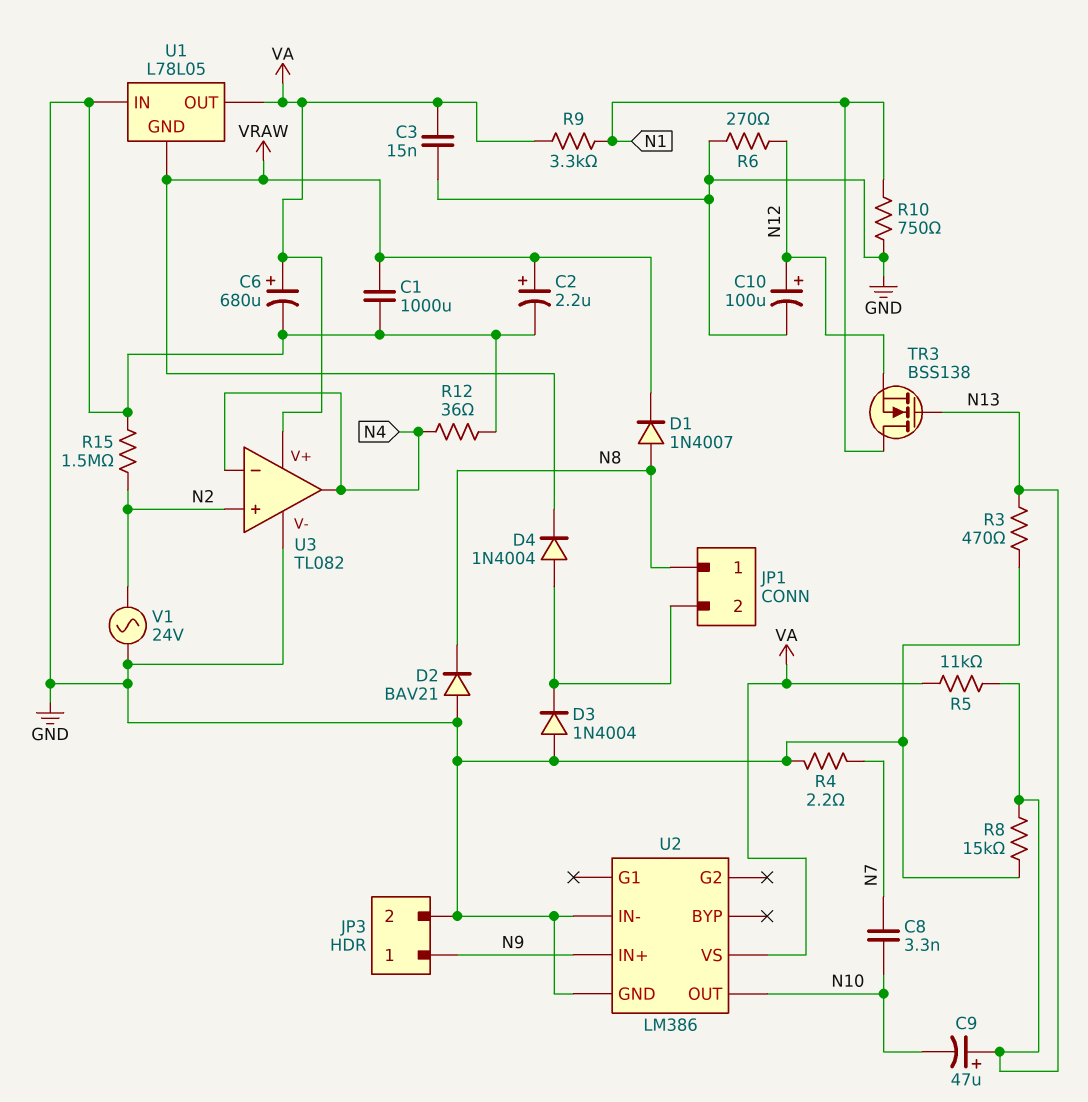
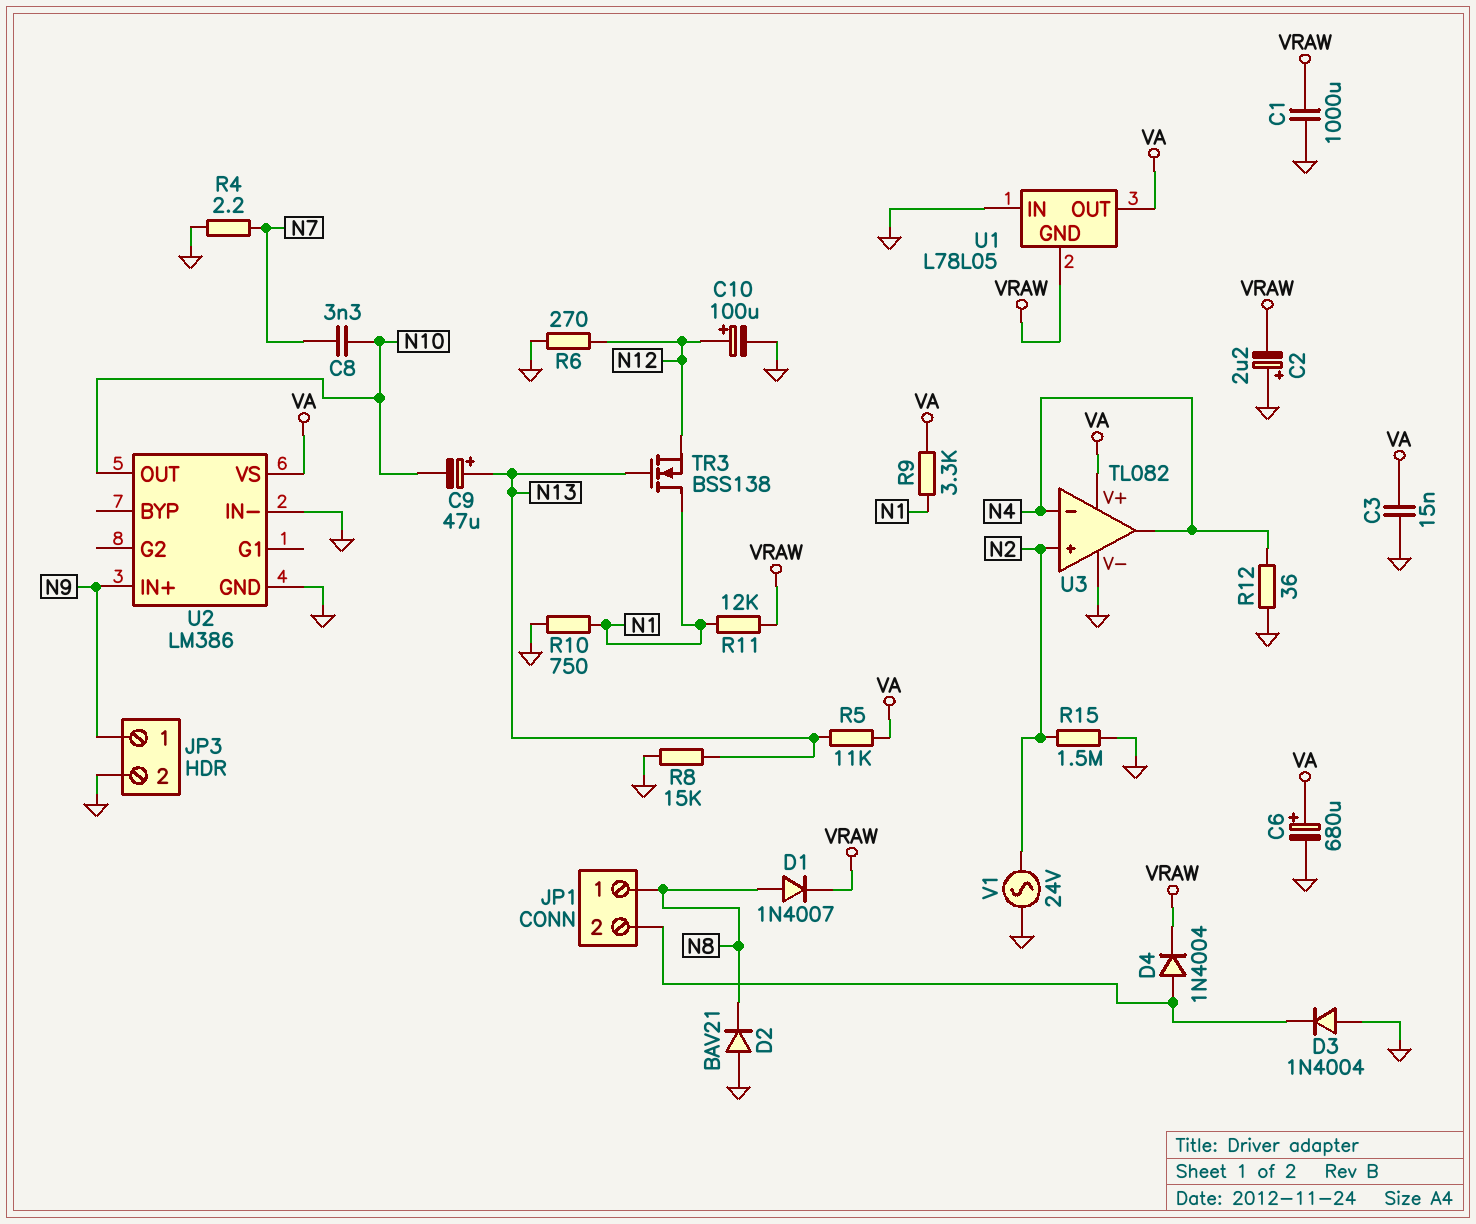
C2: 2.2uF (plus VRAW, minus GND) -> 2.2uF (plus GND, minus VRAW)
R3: 470 (GND, N13) -> none
R11: none -> 12k (N1, VRAW)

